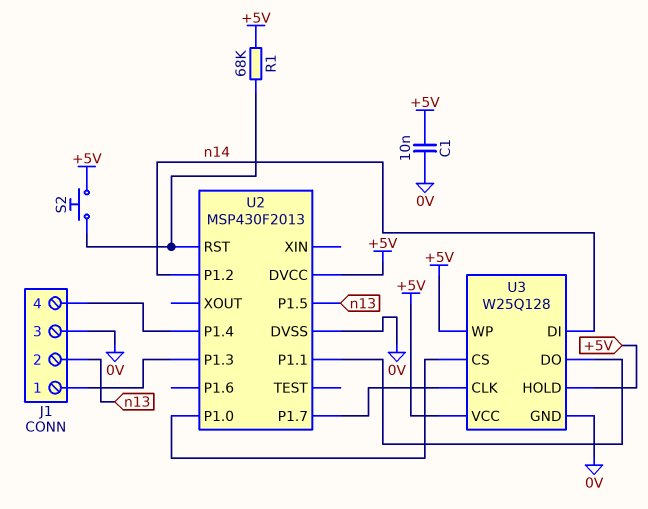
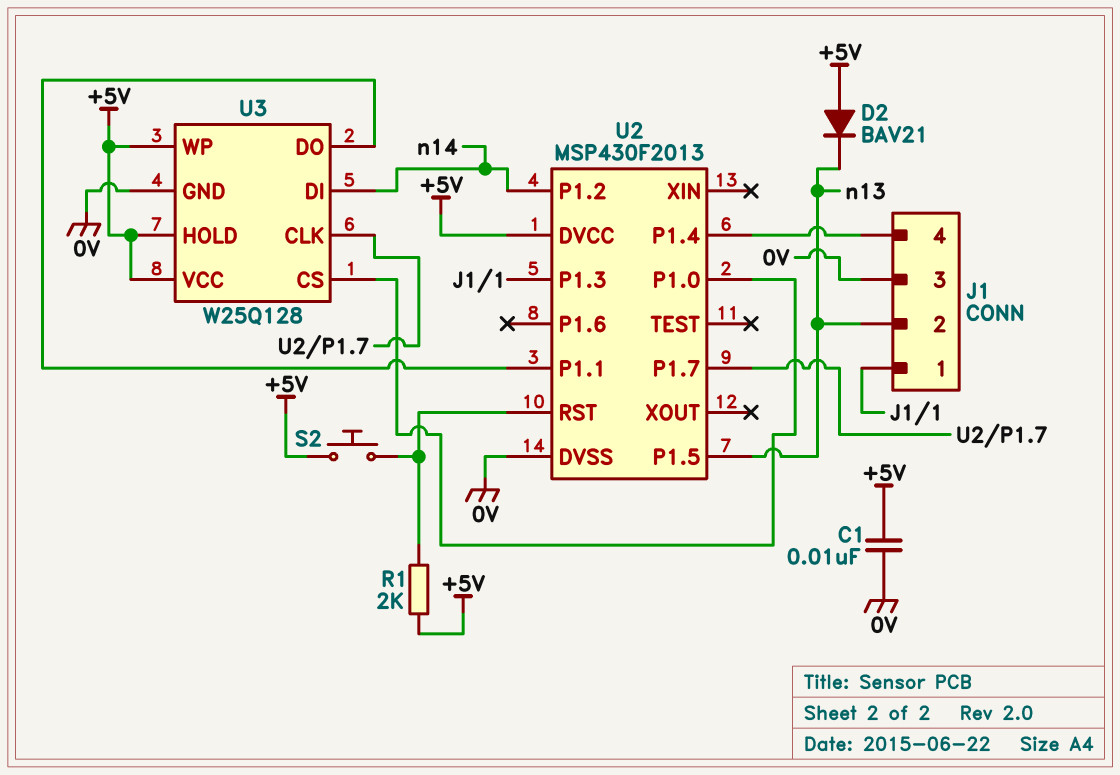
D2: none -> diode BAV21 (A +5V, K n13)
R1: 68k (+5V, U2/RST) -> 2k (+5V, U2/RST)

